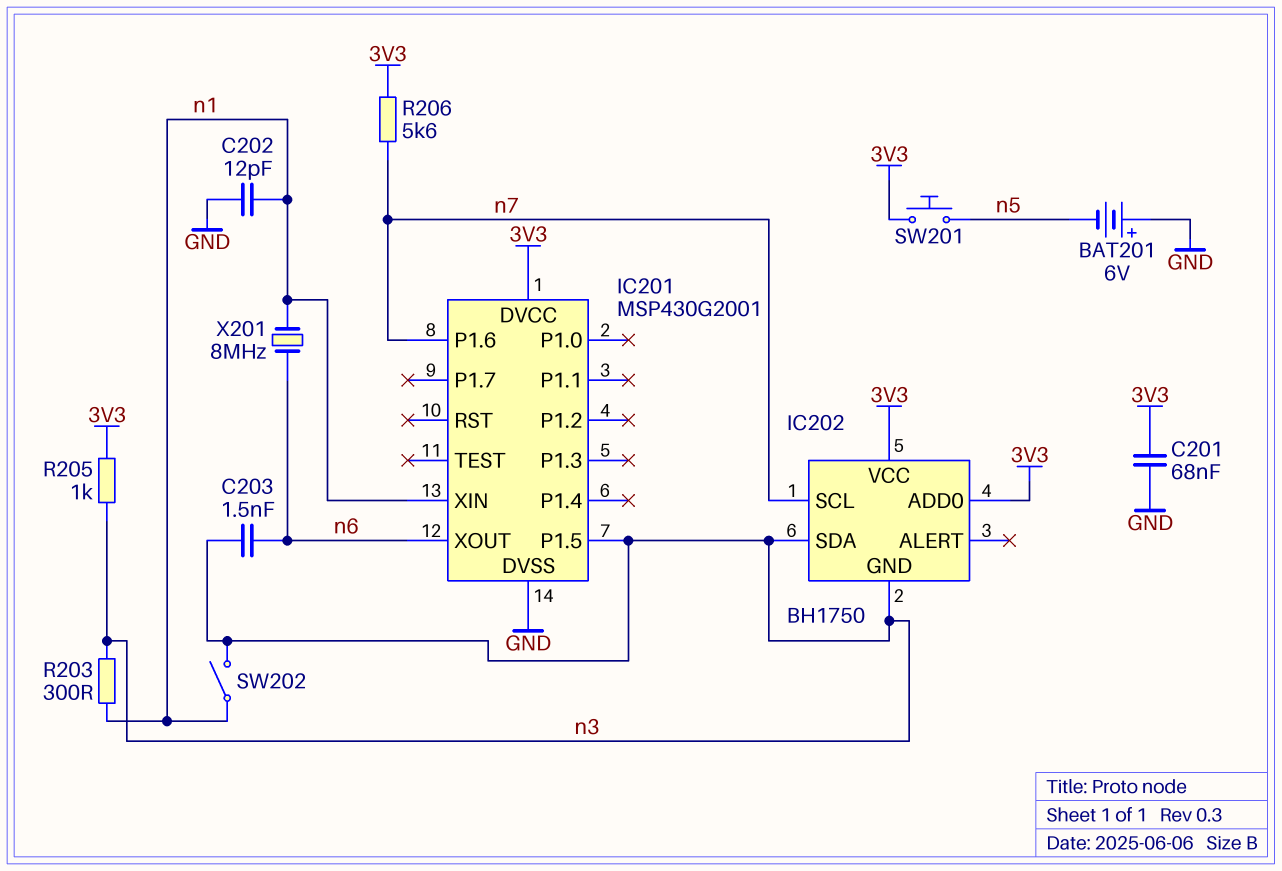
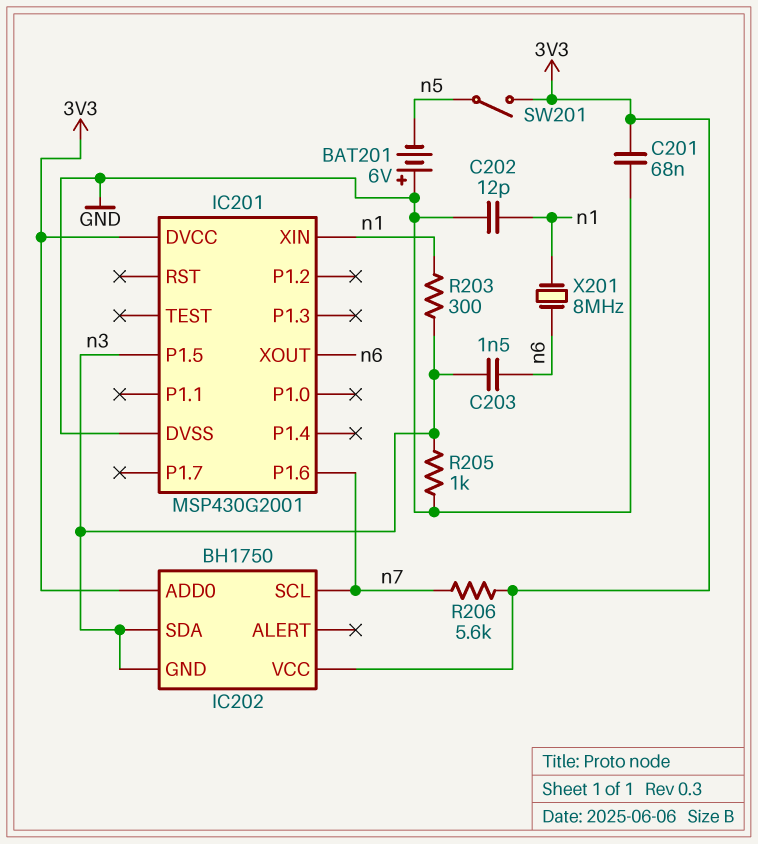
R205: 1k (3V3, n3) -> 1k (GND, n3)
SW201: button (3V3, n5) -> switch (3V3, n5)
SW202: switch (n1, n3) -> none

